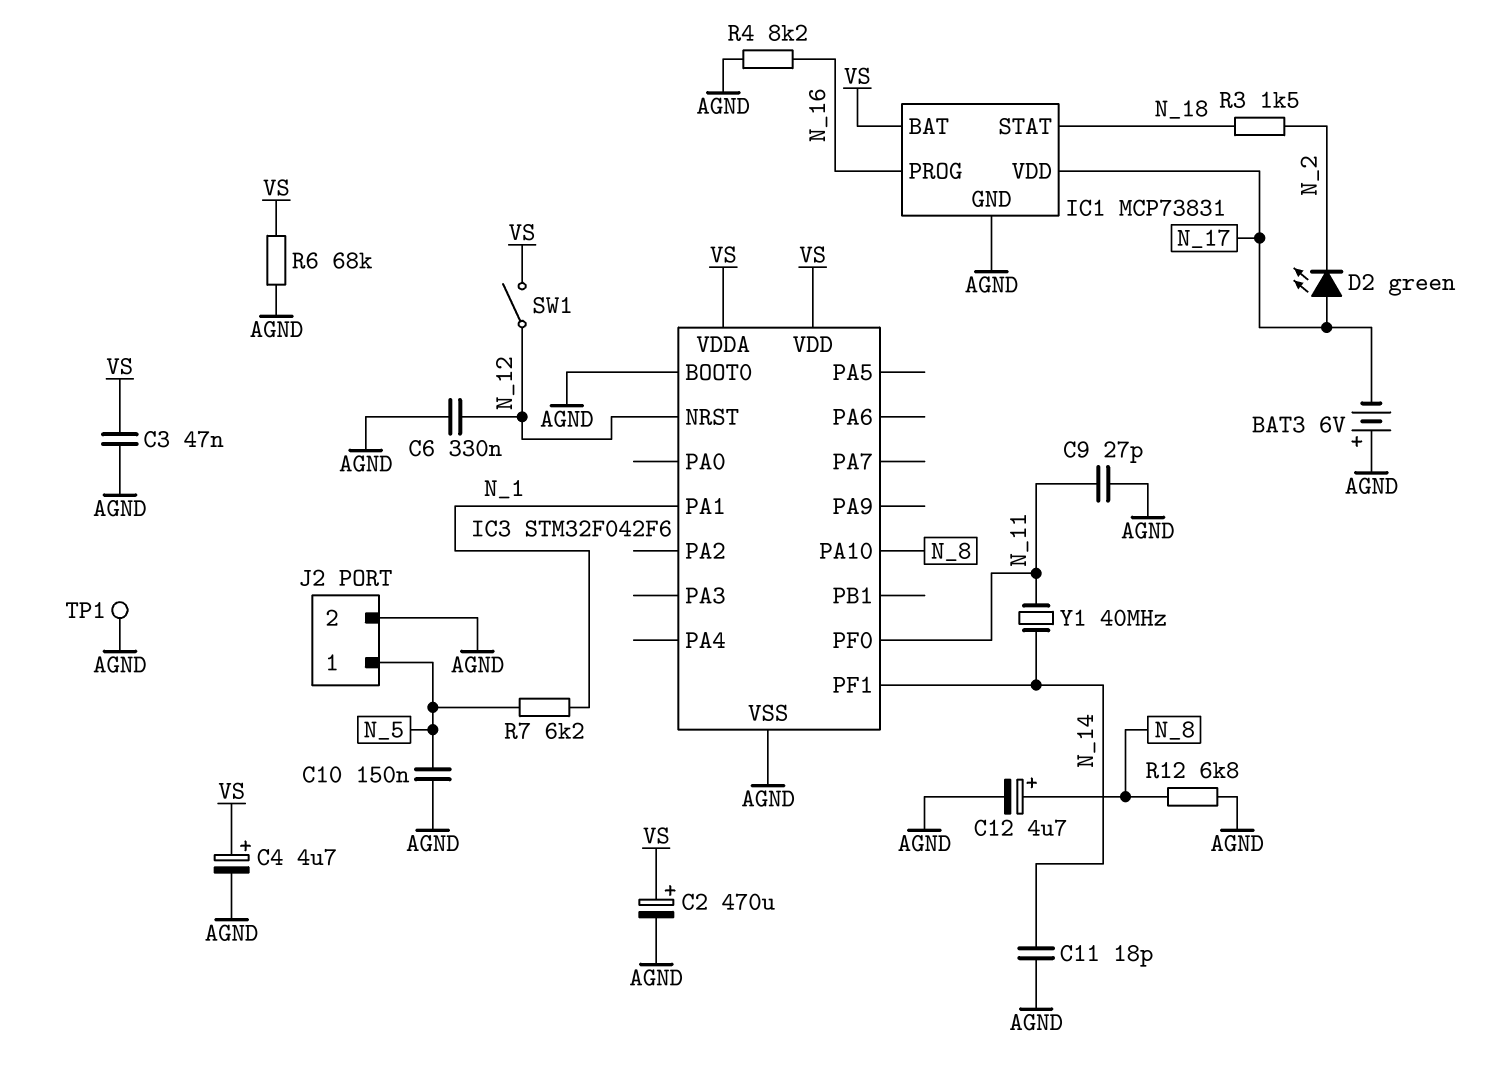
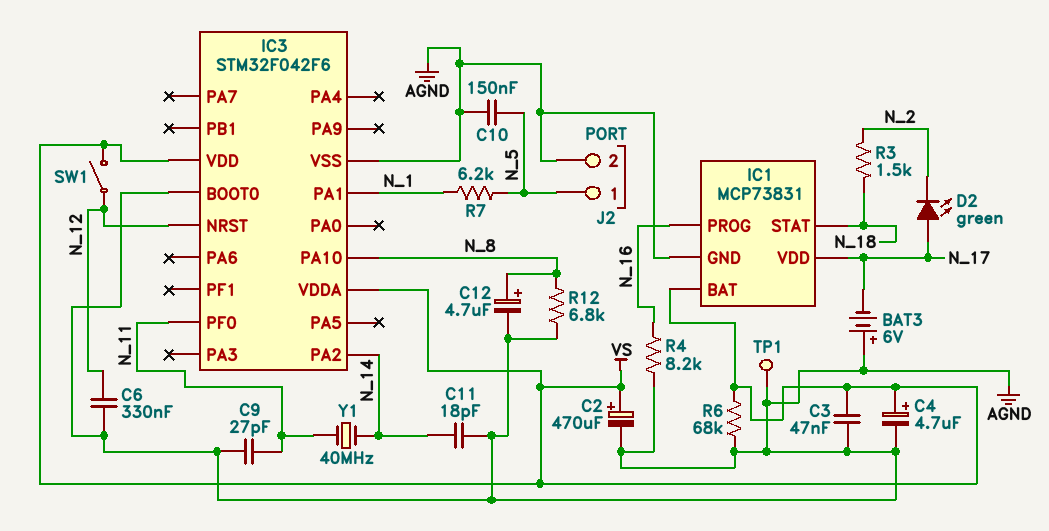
IC3 pin PA2: none -> N_14
IC3 pin PF1: N_14 -> none

